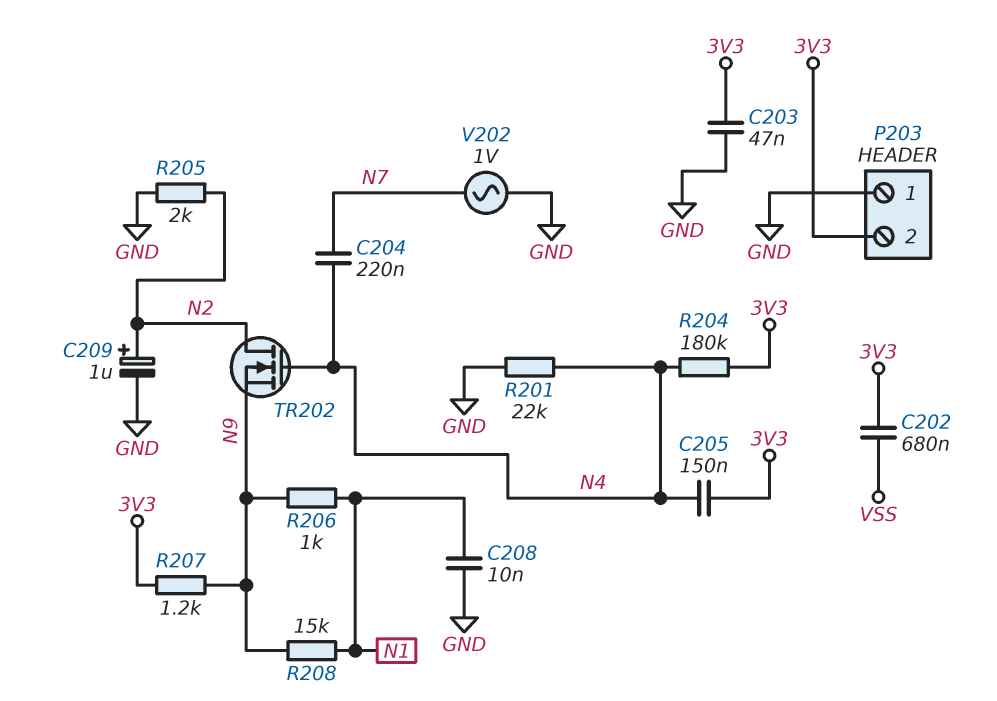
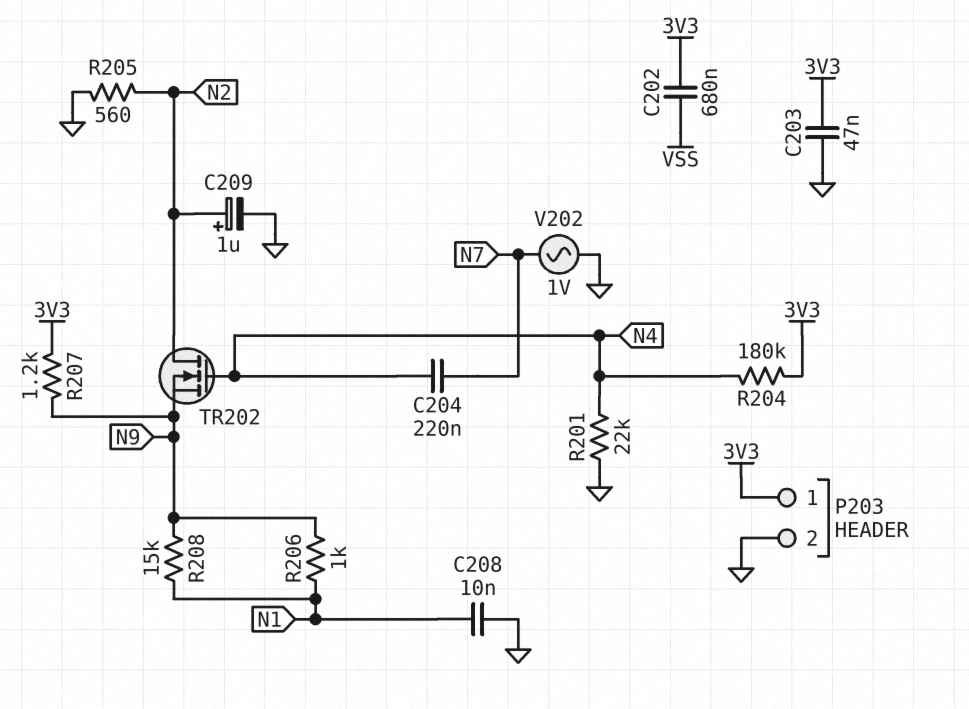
C205: 150nF (3V3, N4) -> none
P203 pin 1: GND -> 3V3
P203 pin 2: 3V3 -> GND
R205: 2k (GND, N2) -> 560 (GND, N2)

